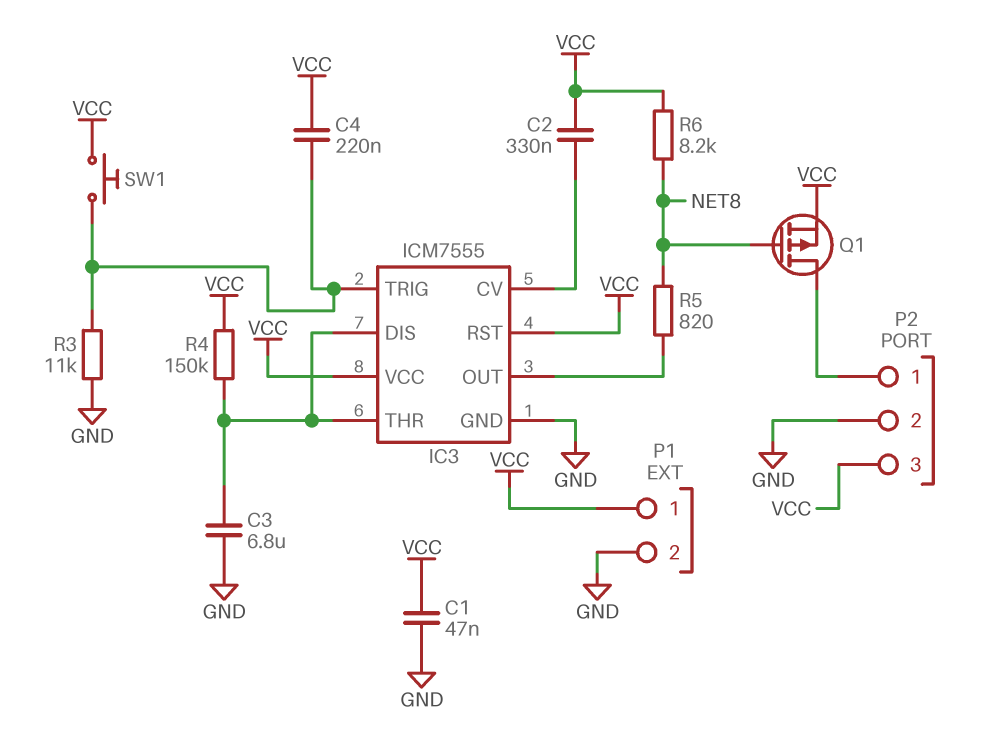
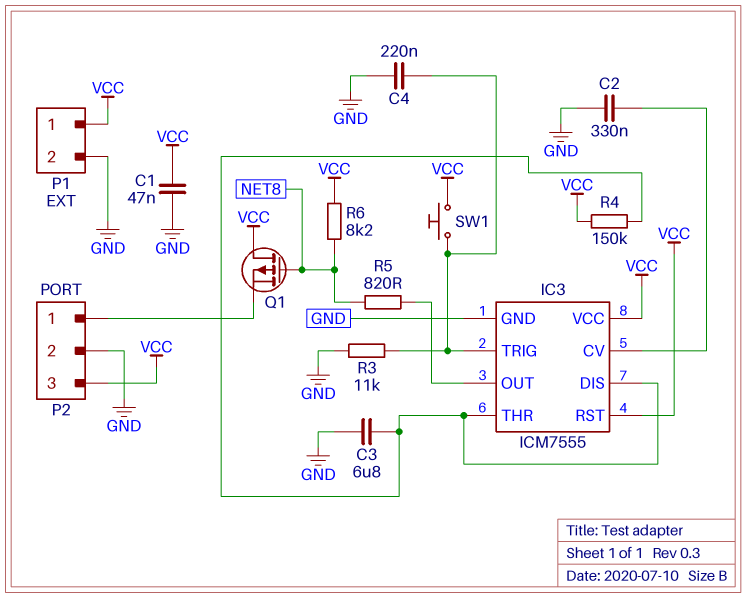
C2: 330nF (IC3/CV, VCC) -> 330nF (GND, IC3/CV)
C4: 220nF (IC3/TRIG, VCC) -> 220nF (GND, IC3/TRIG)
Q1: PMOS (G NET8, D P2/1, S VCC) -> PMOS (G NET8, D VCC, S P2/1)

